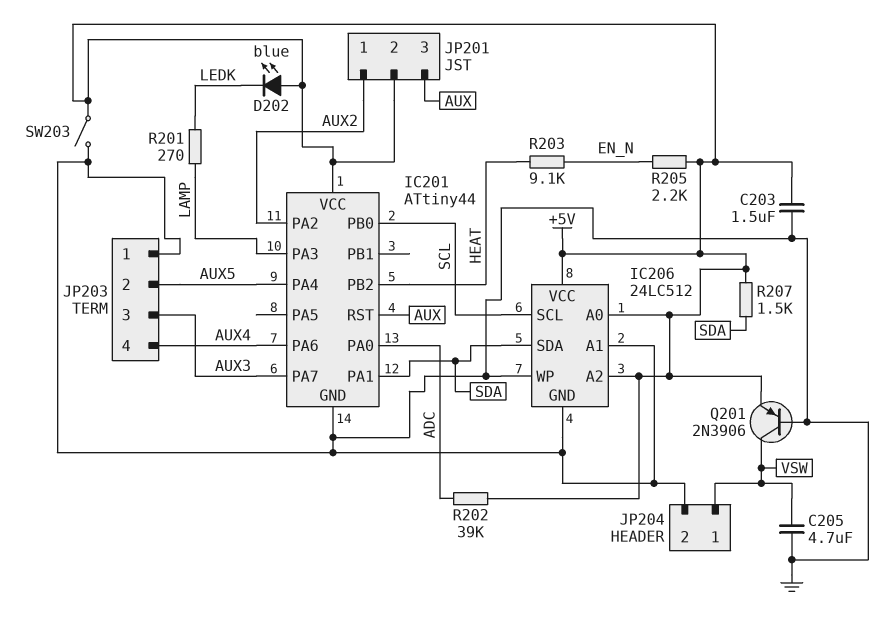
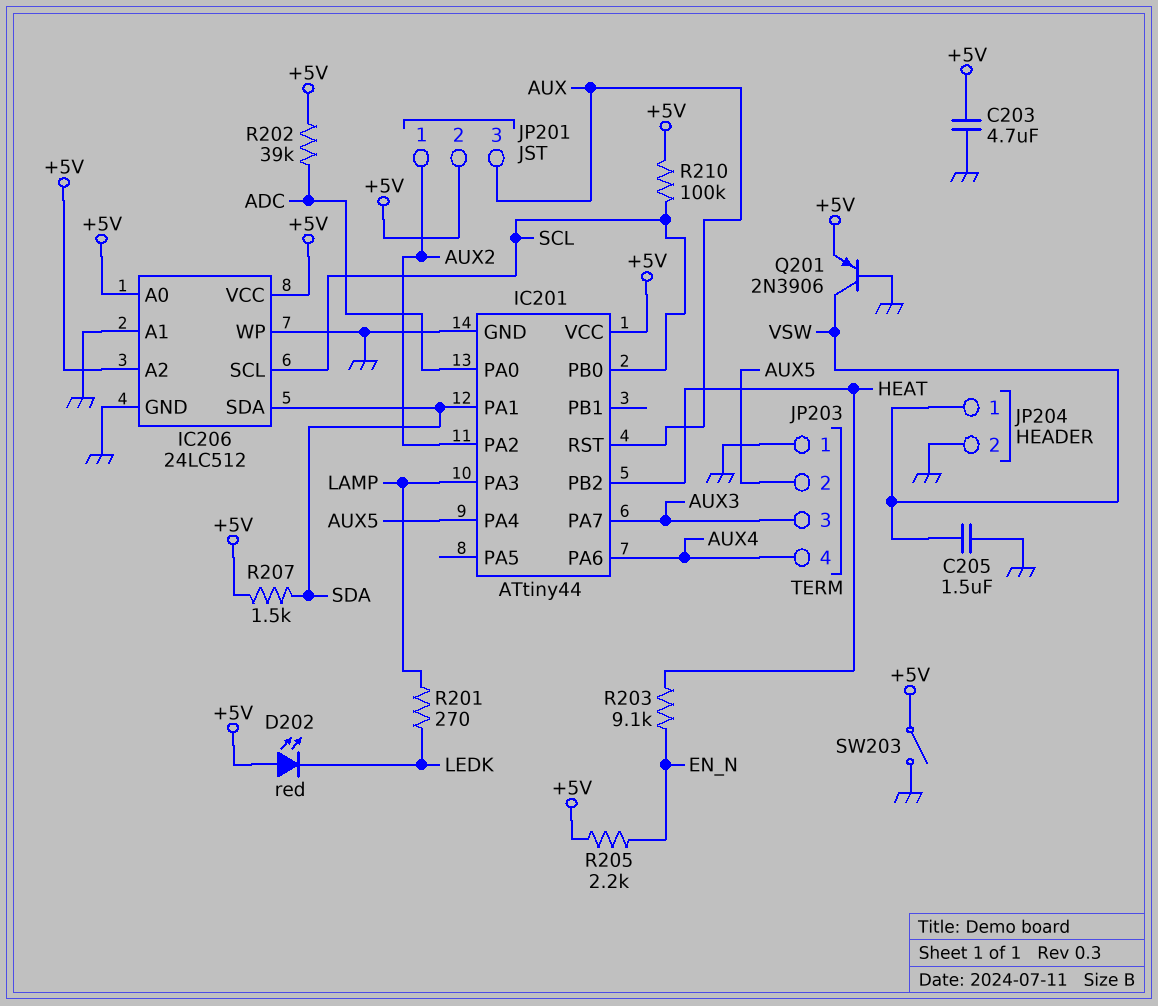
C203: 1.5uF (+5V, GND) -> 4.7uF (+5V, GND)
C205: 4.7uF (GND, VSW) -> 1.5uF (GND, VSW)
D202: LED blue (A +5V, K LEDK) -> LED red (A +5V, K LEDK)
R210: none -> 100k (+5V, SCL)

